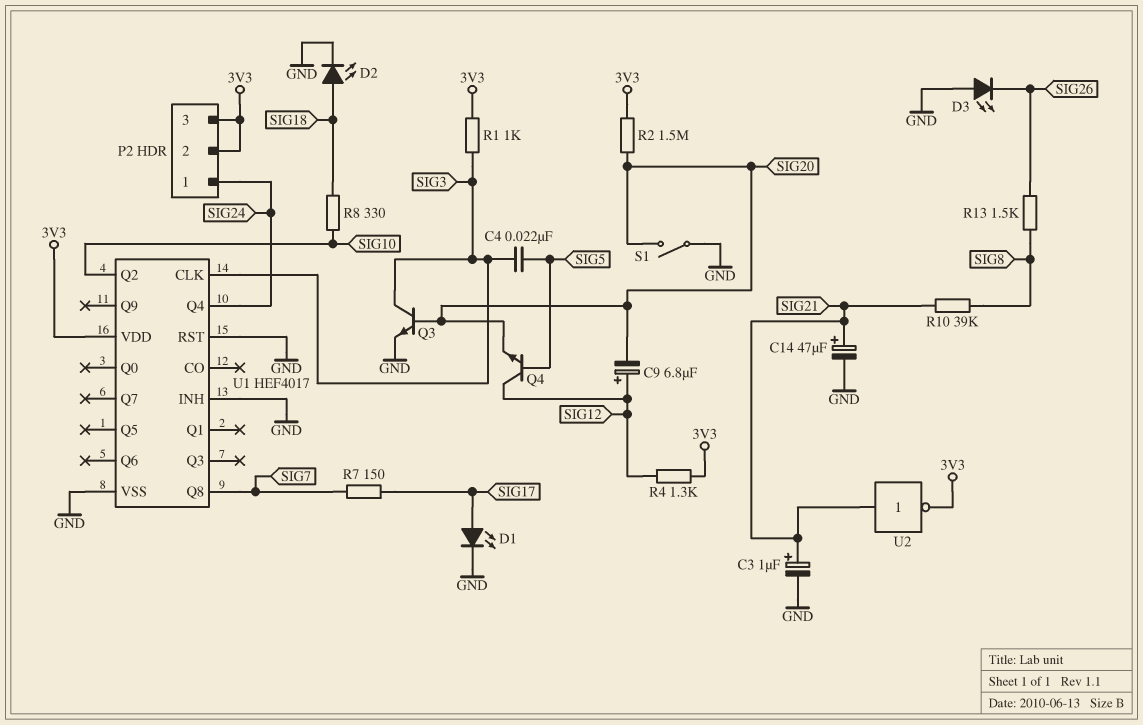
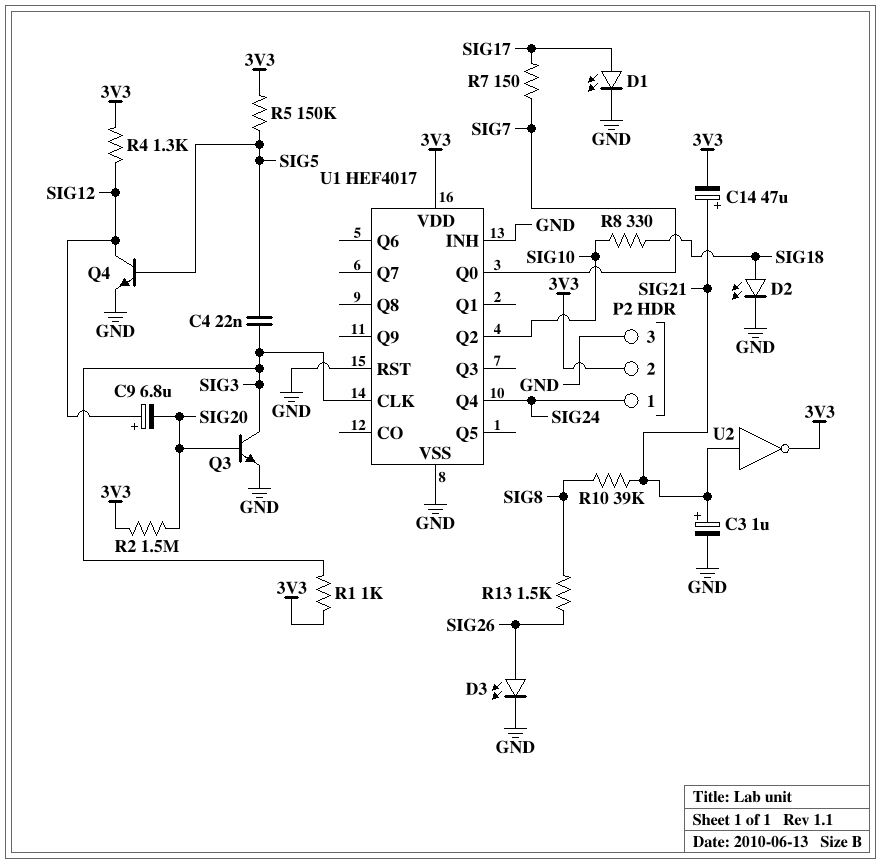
C14: 47uF (plus SIG21, minus GND) -> 47uF (plus SIG21, minus 3V3)
D3: LED (A GND, K SIG26) -> LED (A SIG26, K GND)
P2 pin 3: 3V3 -> GND
Q4: NPN (B SIG5, C SIG12, E SIG20) -> NPN (B SIG5, C SIG12, E GND)
R5: none -> 150k (3V3, SIG5)
S1: switch (GND, SIG20) -> none
U1 pin Q0: none -> SIG7
U1 pin Q8: SIG7 -> none

